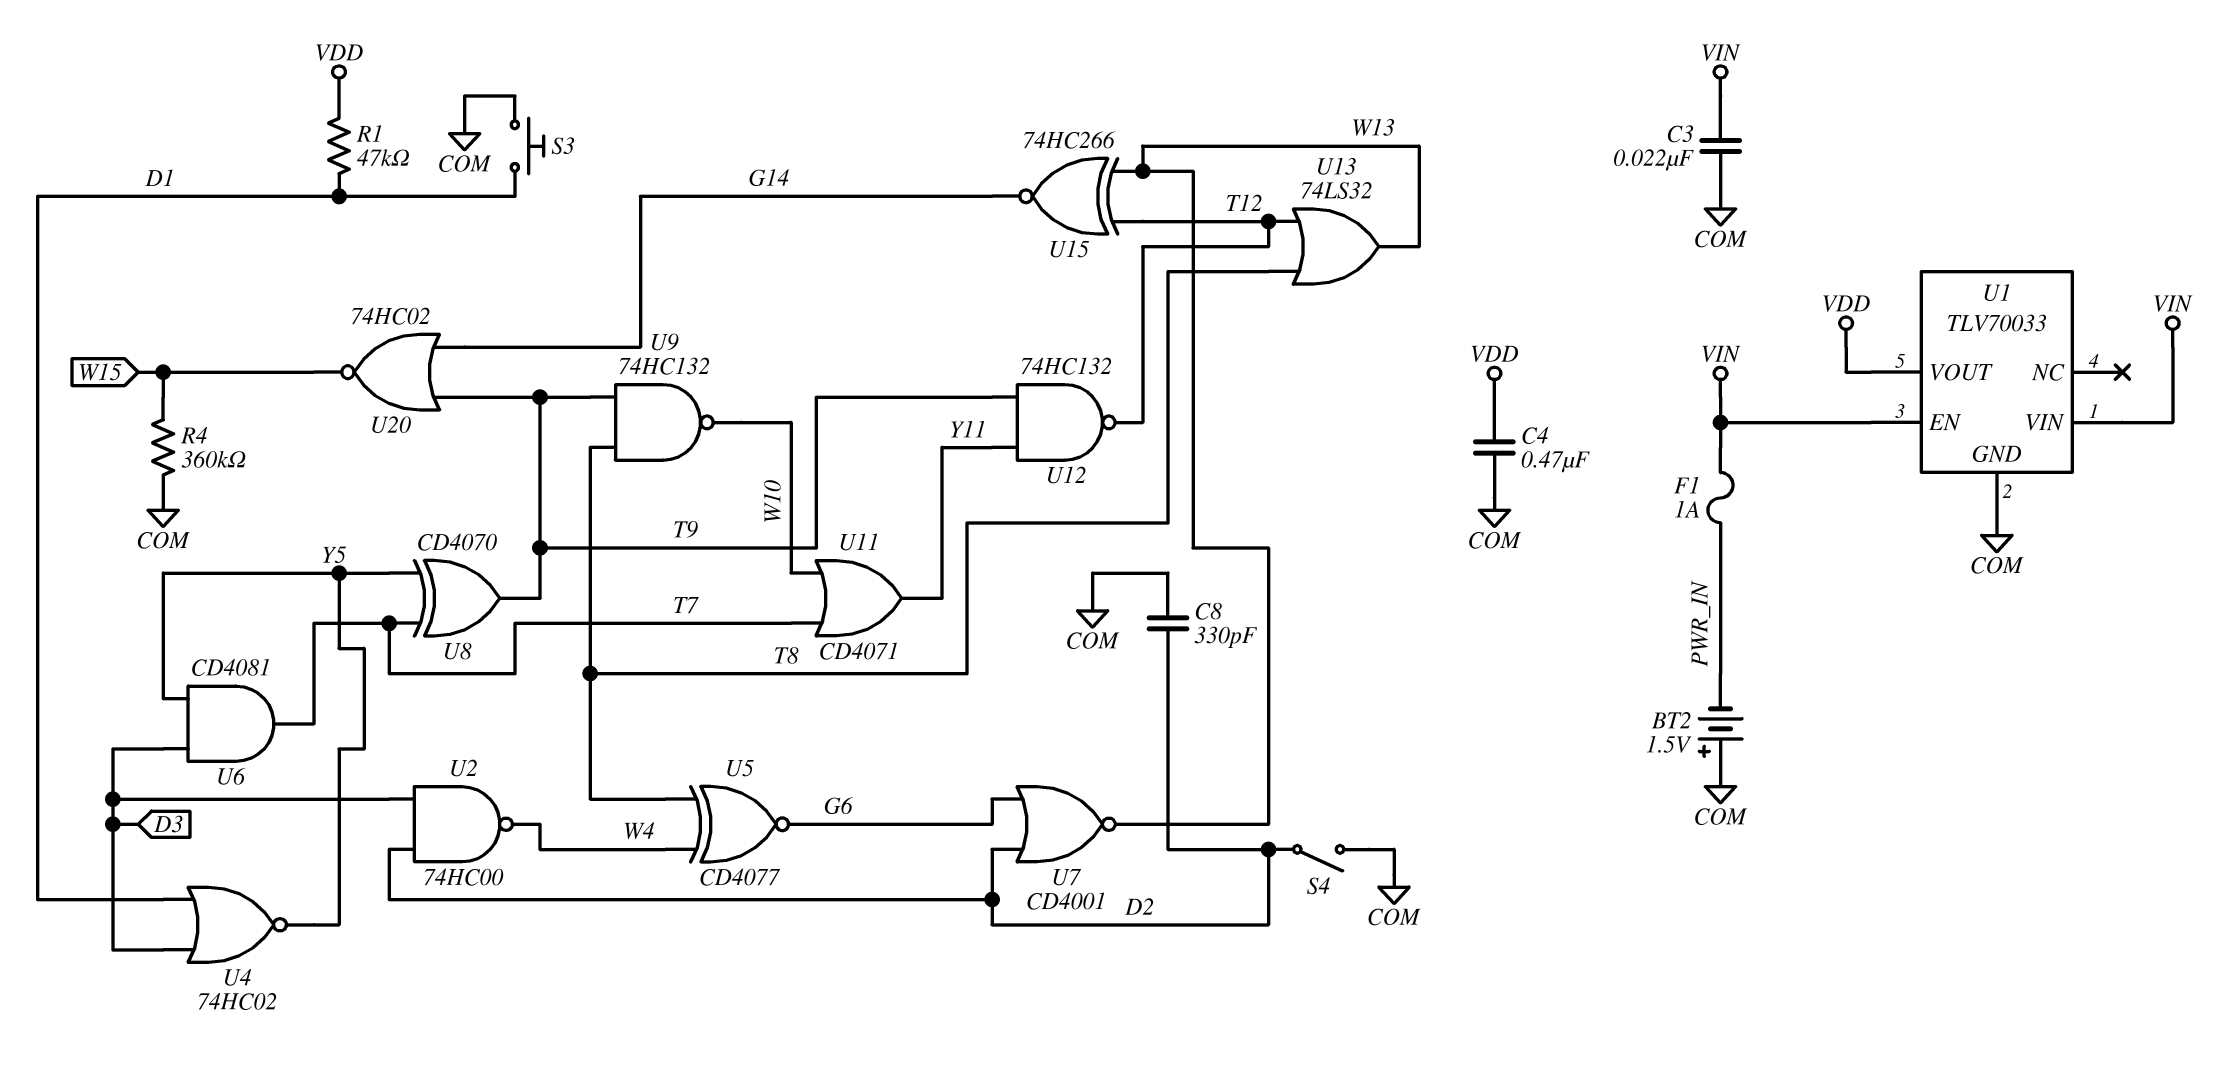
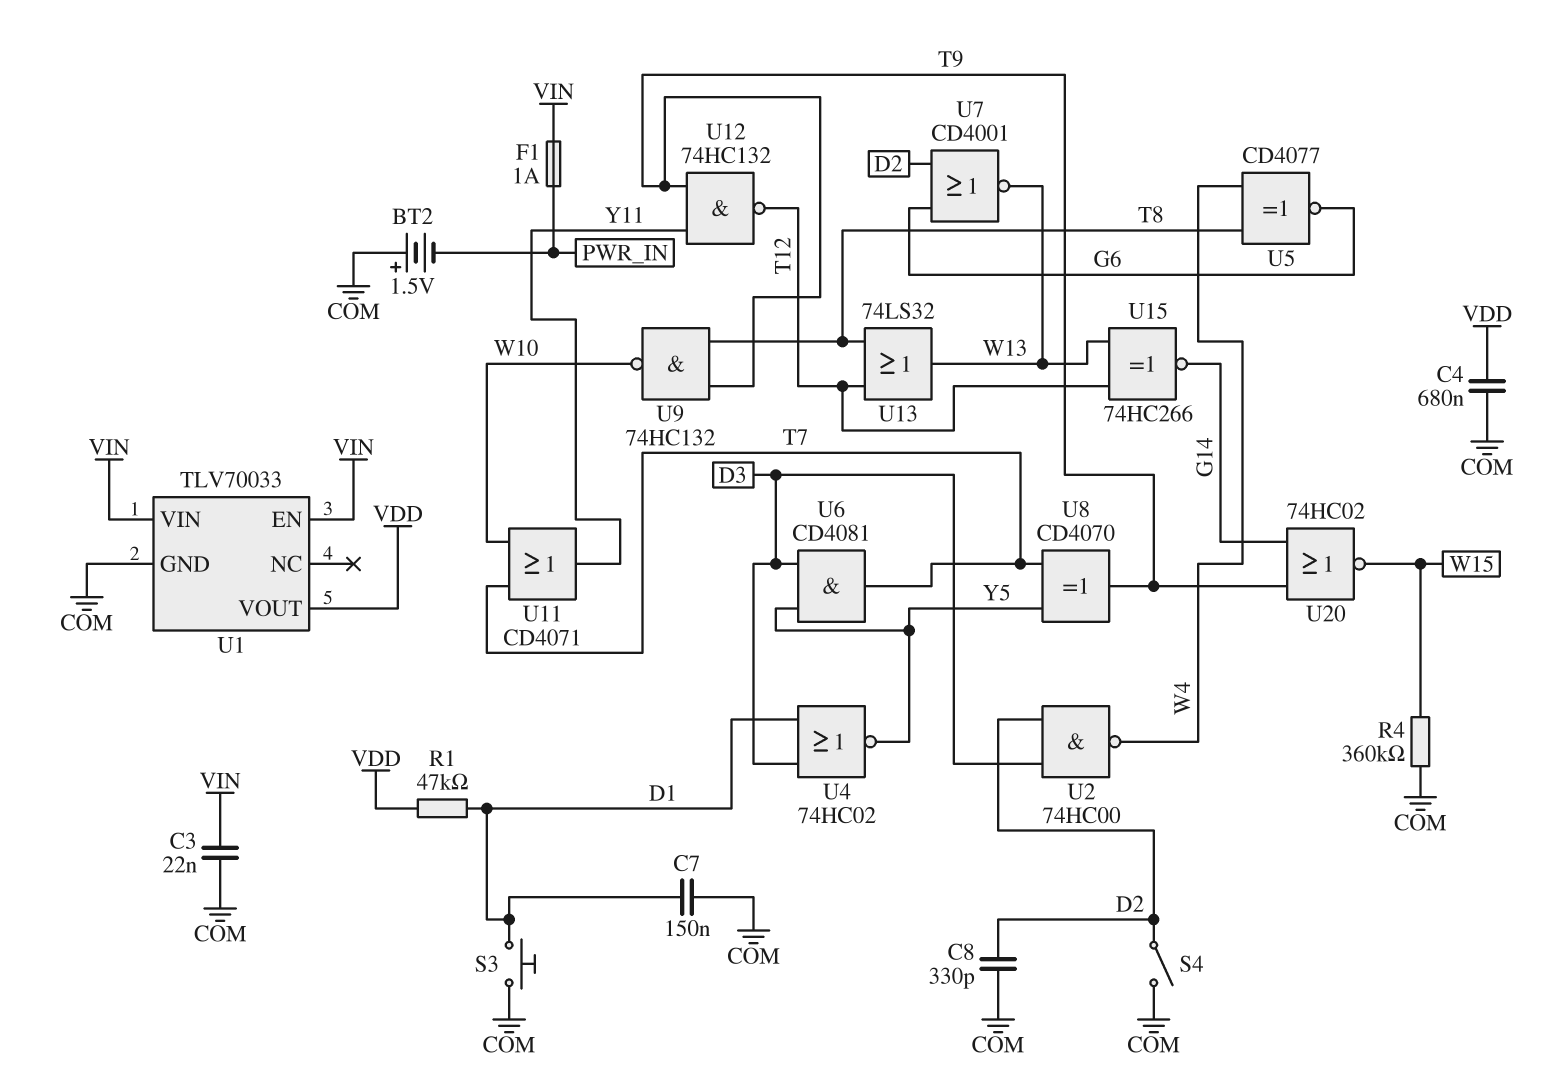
C4: 470nF (COM, VDD) -> 680nF (COM, VDD)
C7: none -> 150nF (COM, D1)

